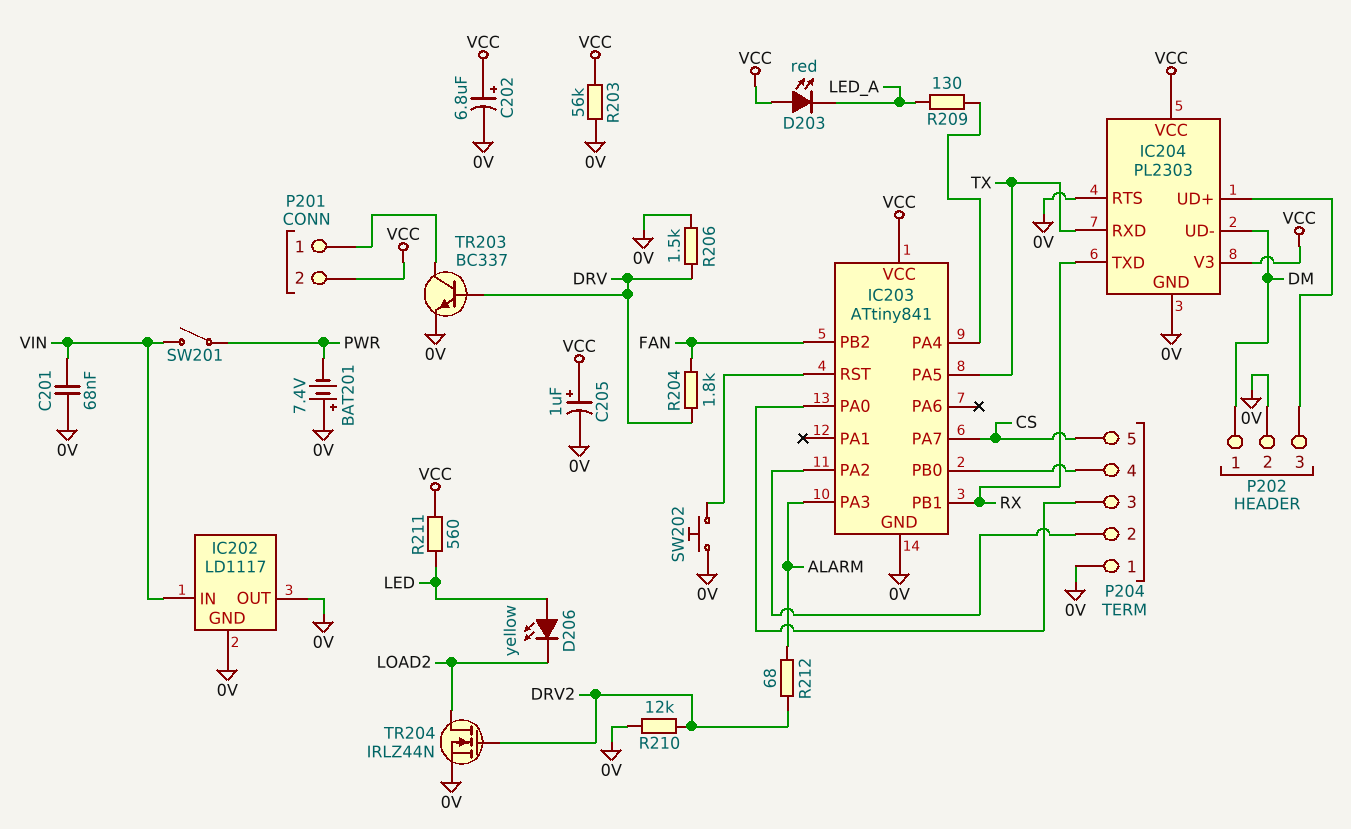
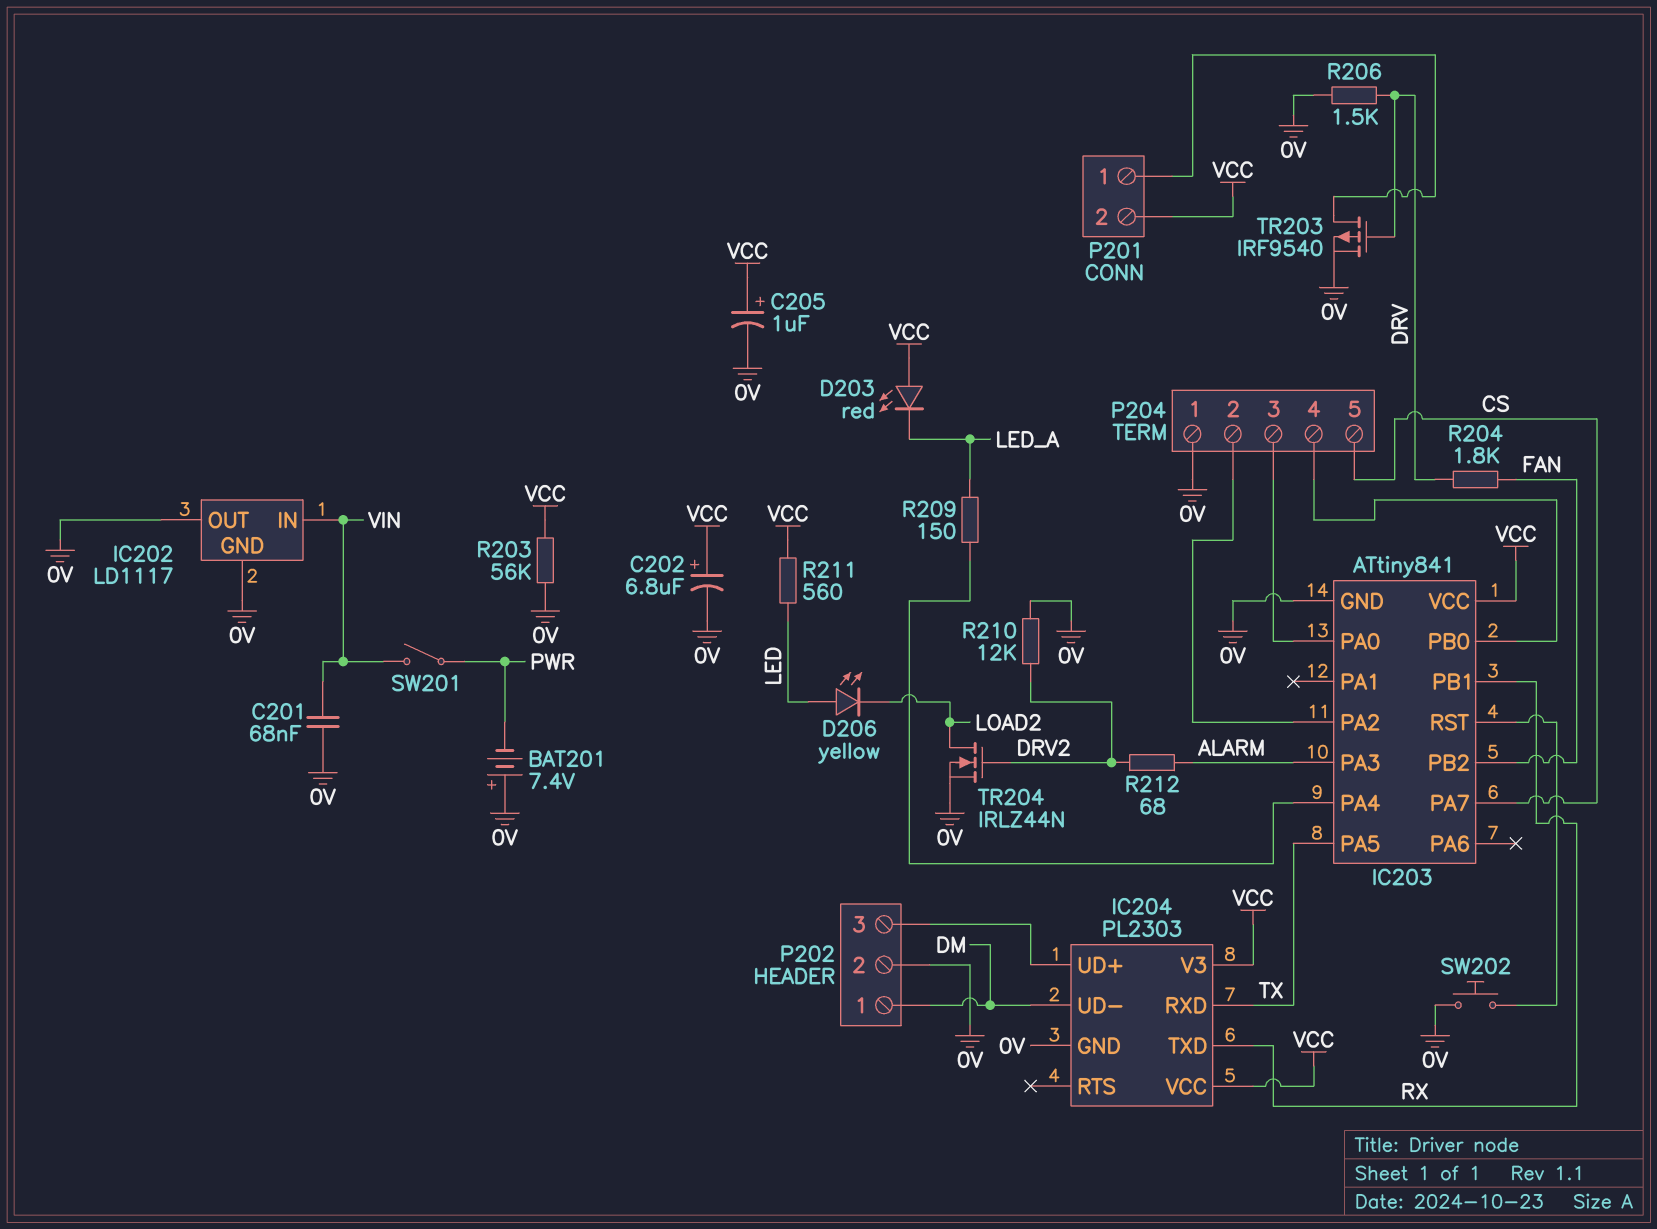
IC204 pin RTS: 0V -> none
R209: 130 (IC203/PA4, LED_A) -> 150 (IC203/PA4, LED_A)
TR203: NPN BC337 (B DRV, C P201/1, E 0V) -> PMOS IRF9540 (G DRV, D P201/1, S 0V)

